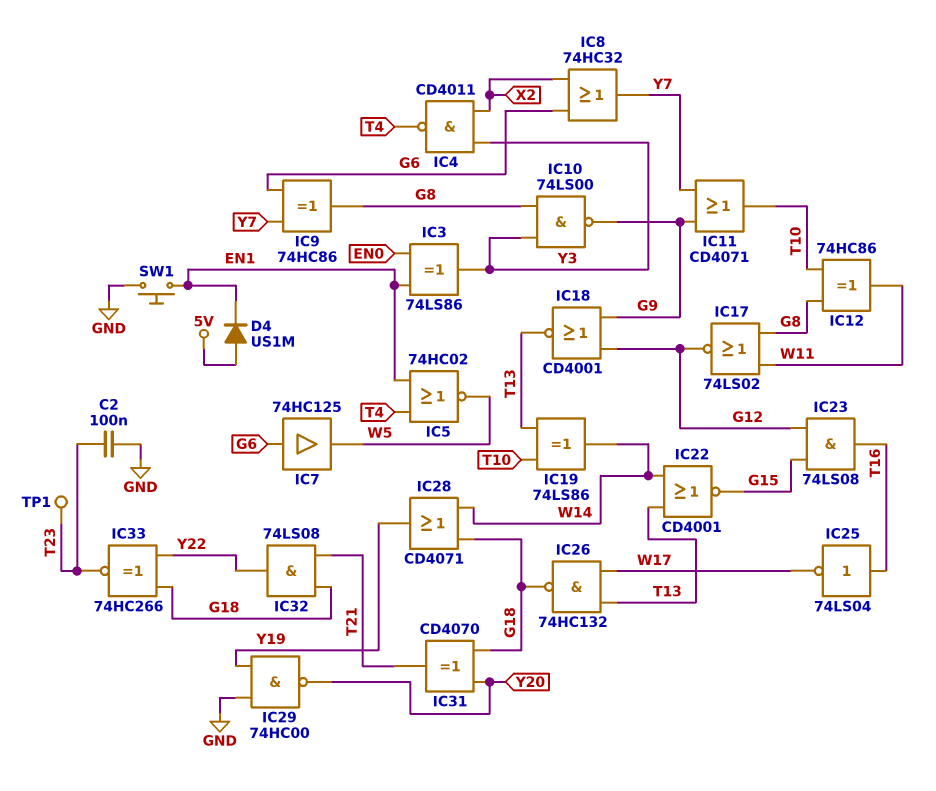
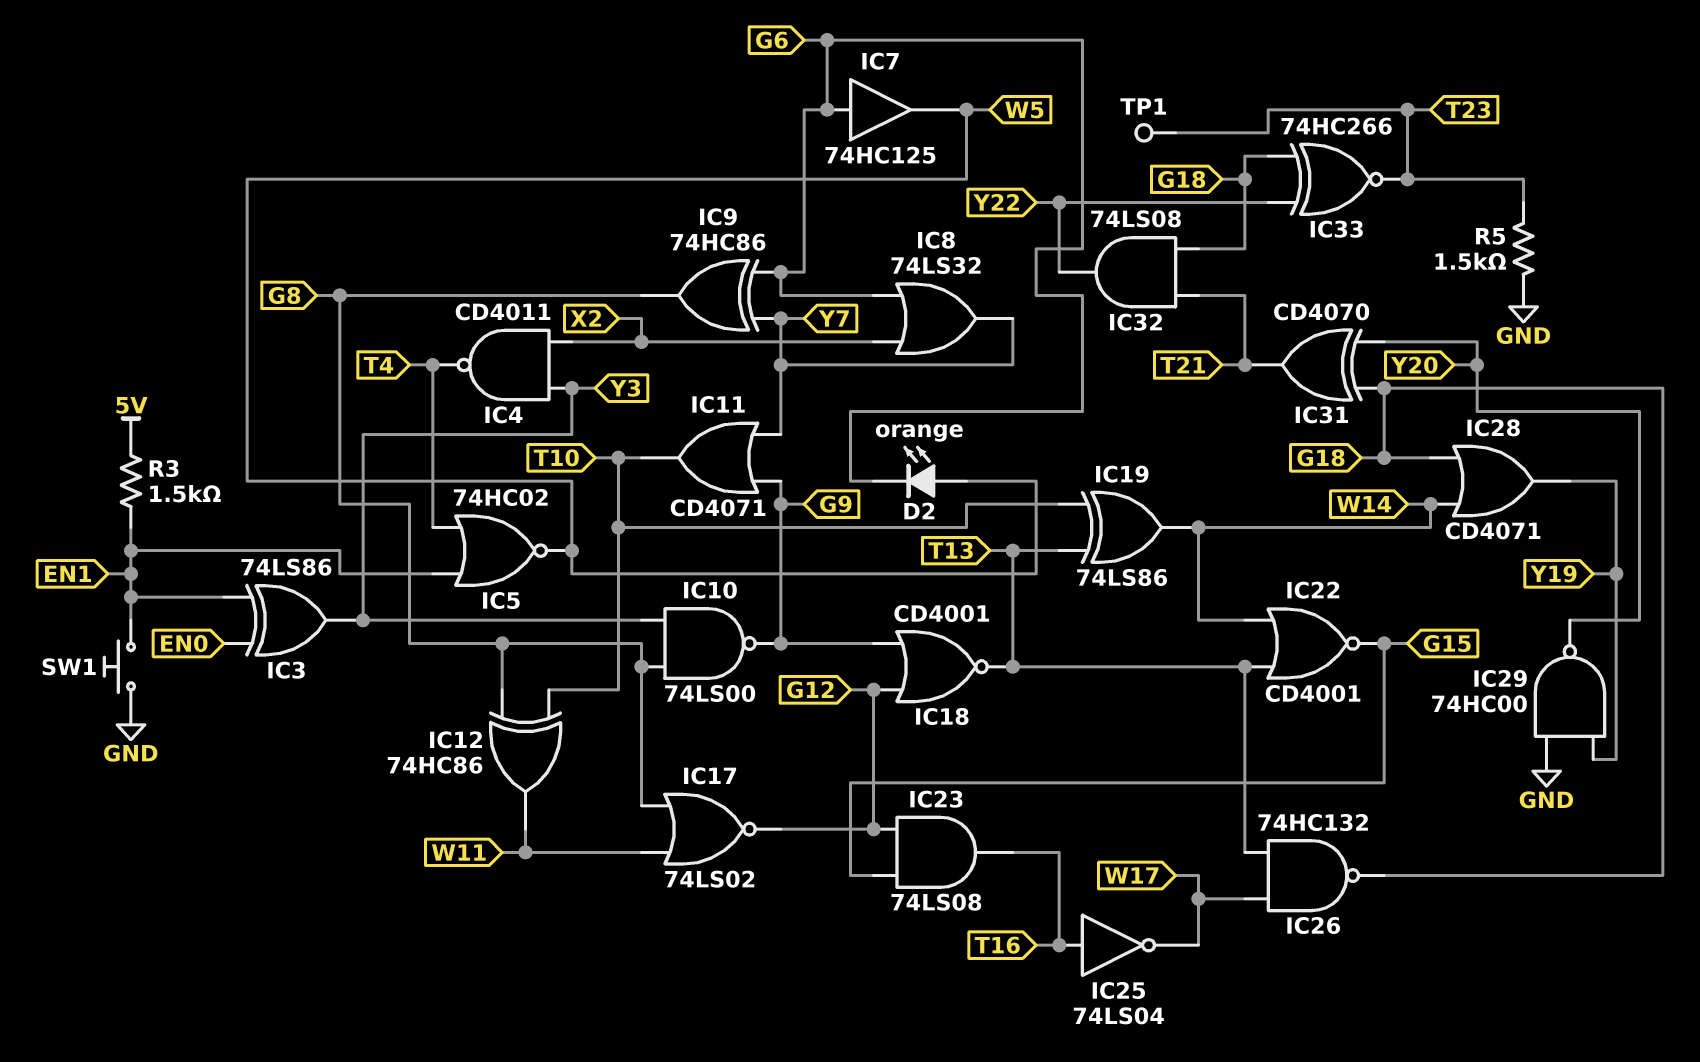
C2: 100nF (GND, T23) -> none
D2: none -> LED orange (A W5, K G6)
D4: diode US1M (A 5V, K EN1) -> none
IC8: OR 74HC32 (in G6, in X2, out Y7) -> OR 74LS32 (in G6, in X2, out Y7)
R3: none -> 1.5k (5V, EN1)
R5: none -> 1.5k (GND, T23)

